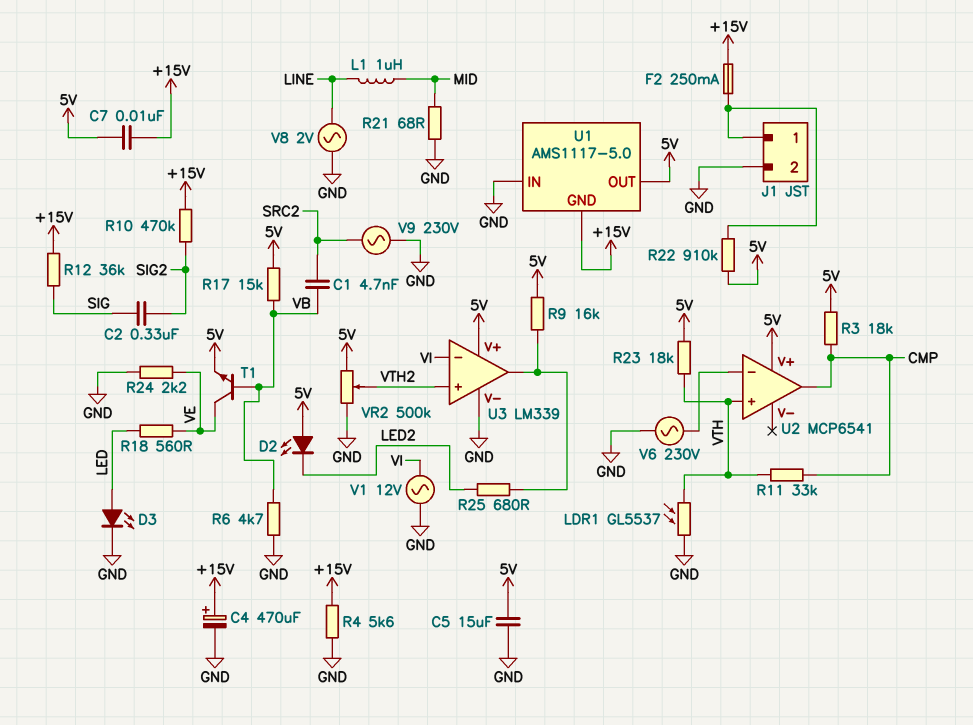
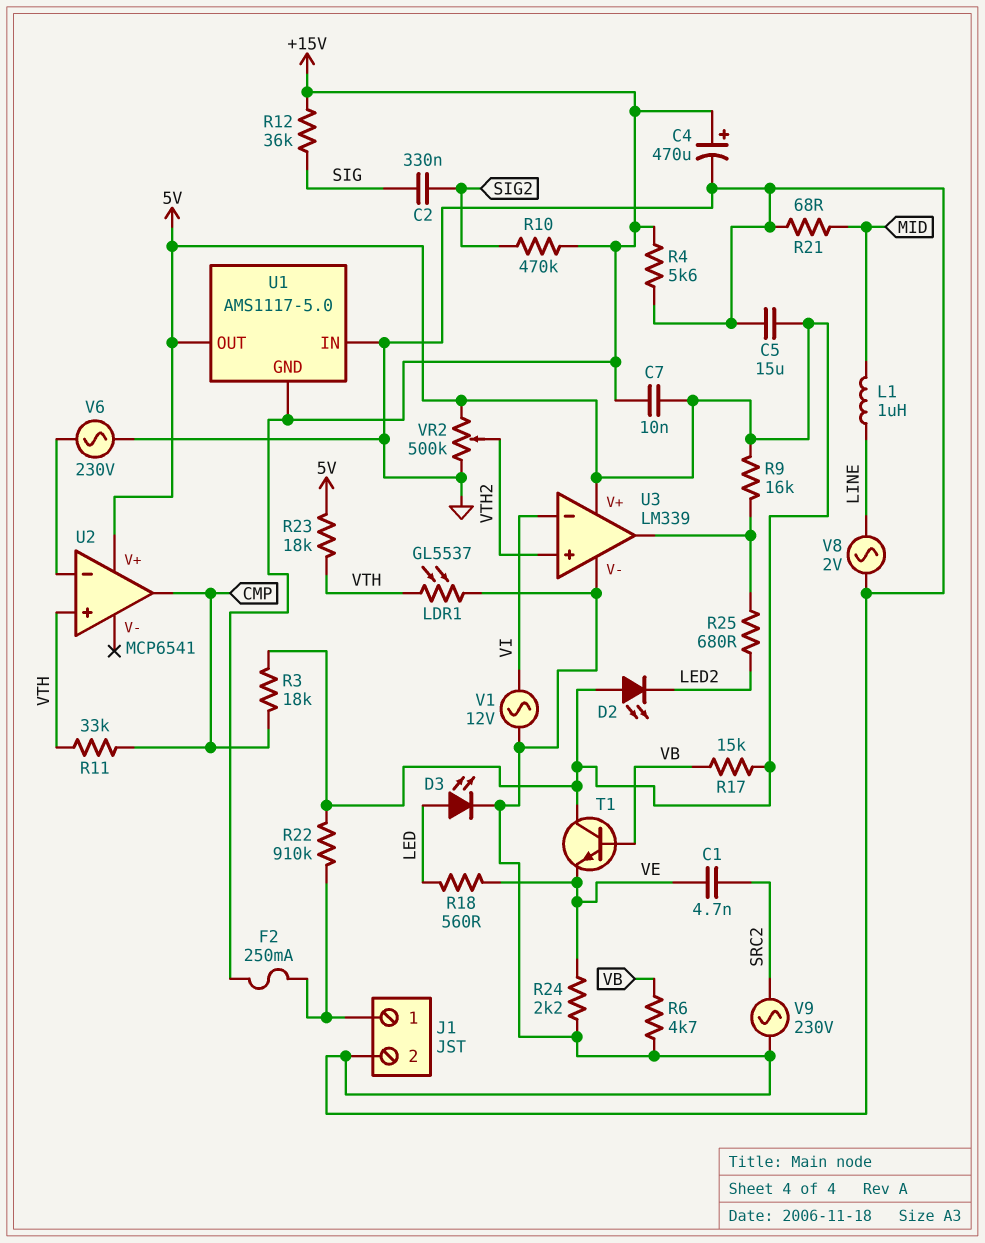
C1: 4.7nF (SRC2, VB) -> 4.7nF (SRC2, VE)
T1: NPN (B VB, C VE, E 5V) -> NPN (B VB, C 5V, E VE)

